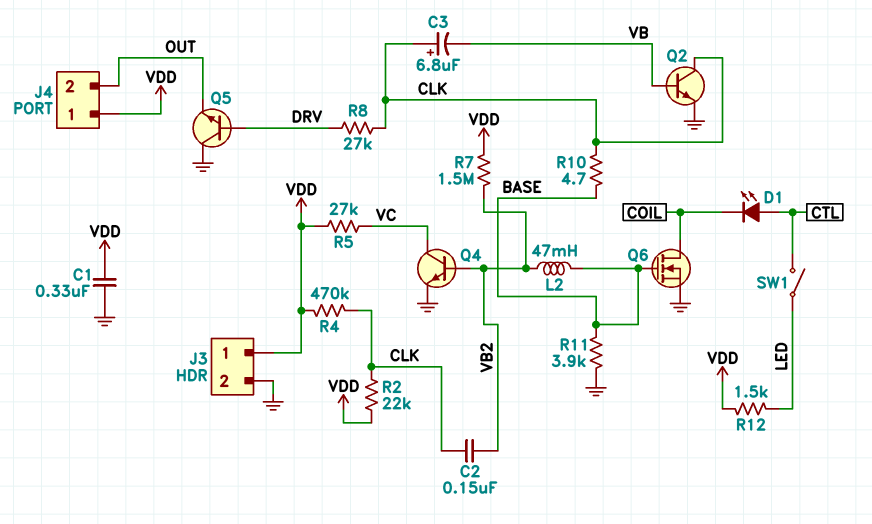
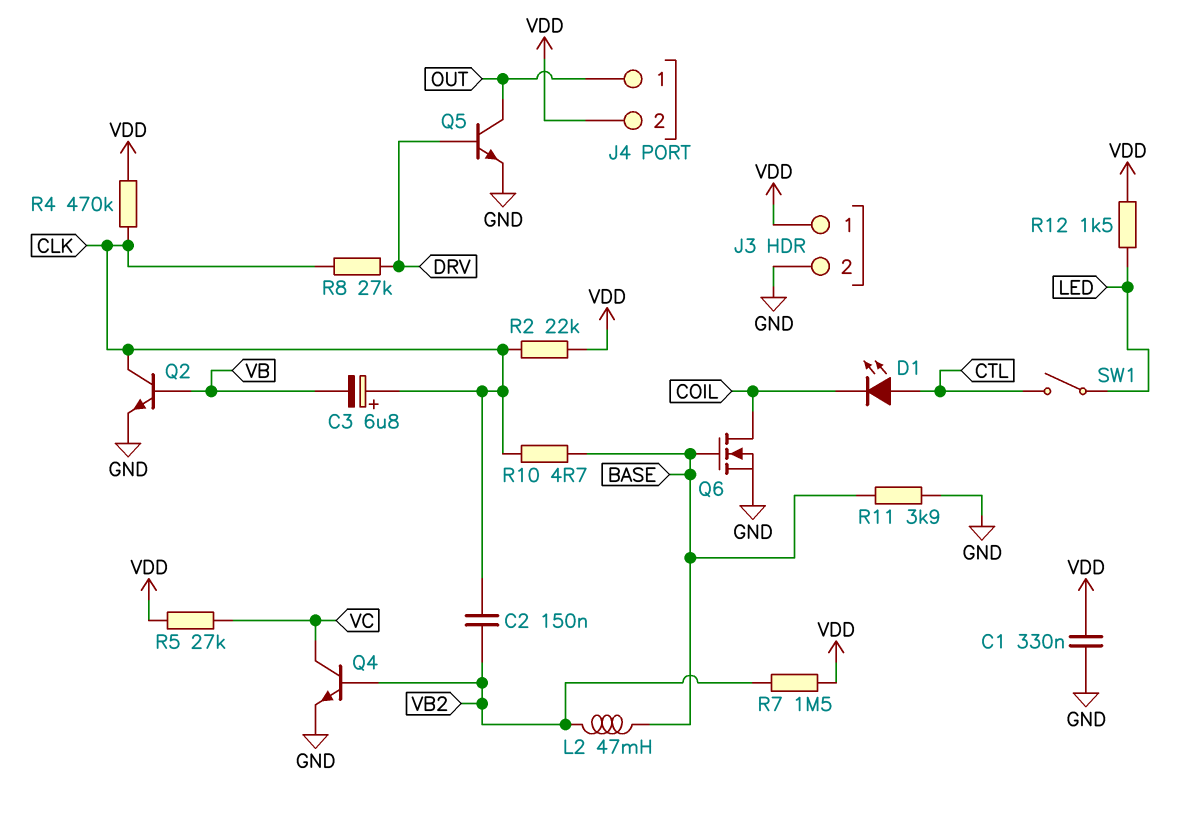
J4 pin 1: VDD -> OUT
J4 pin 2: OUT -> VDD
Q5: NPN (B DRV, C GND, E OUT) -> NPN (B DRV, C OUT, E GND)

